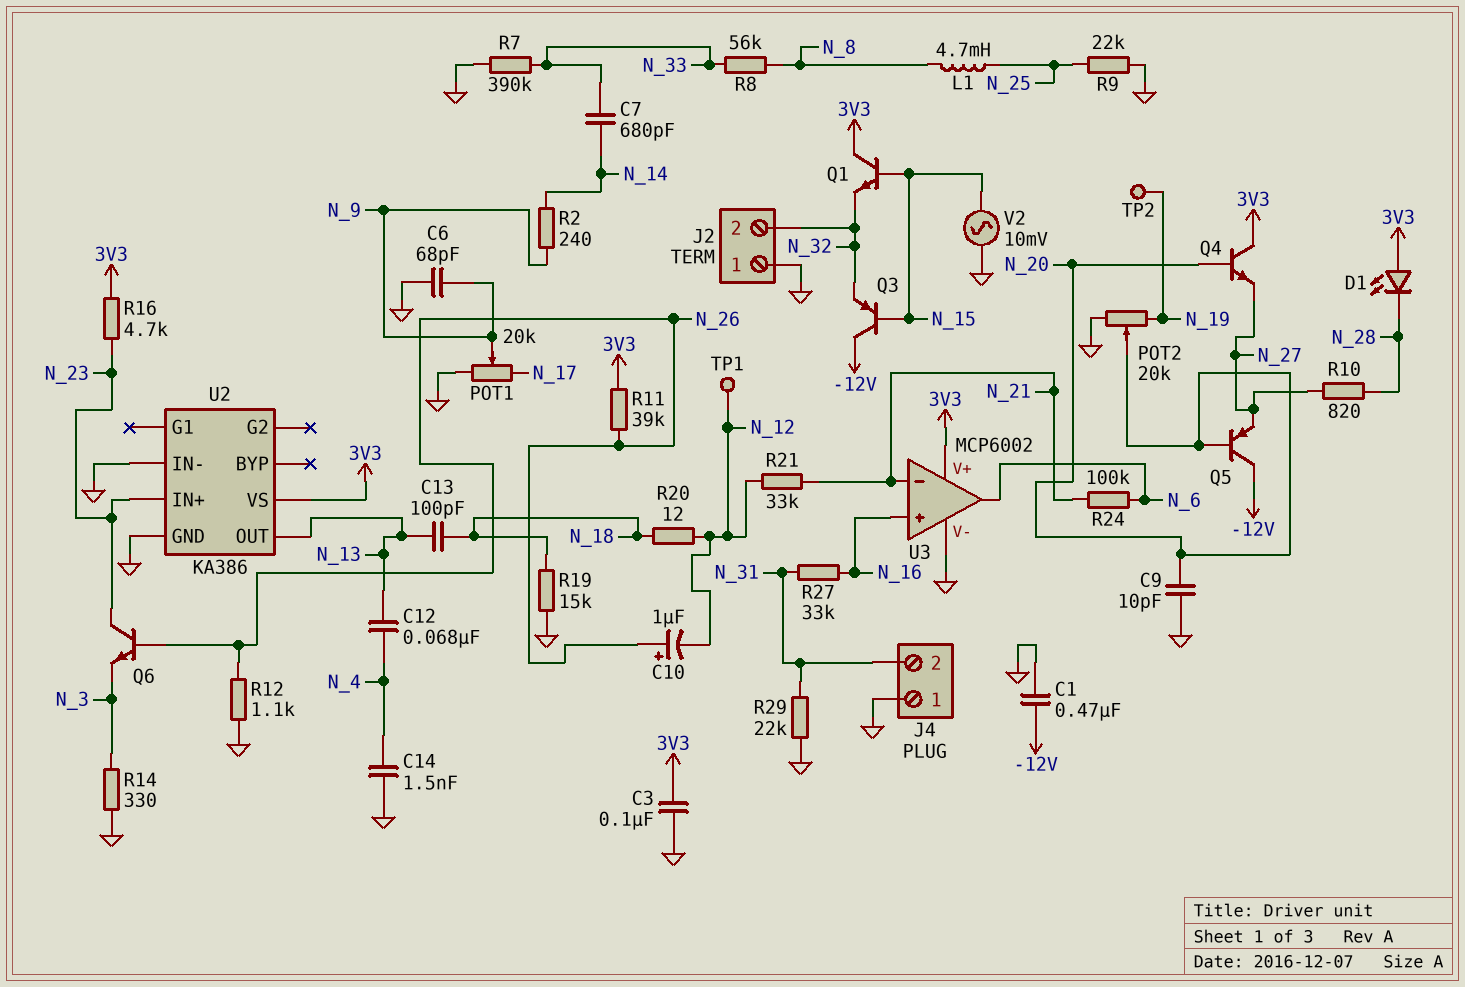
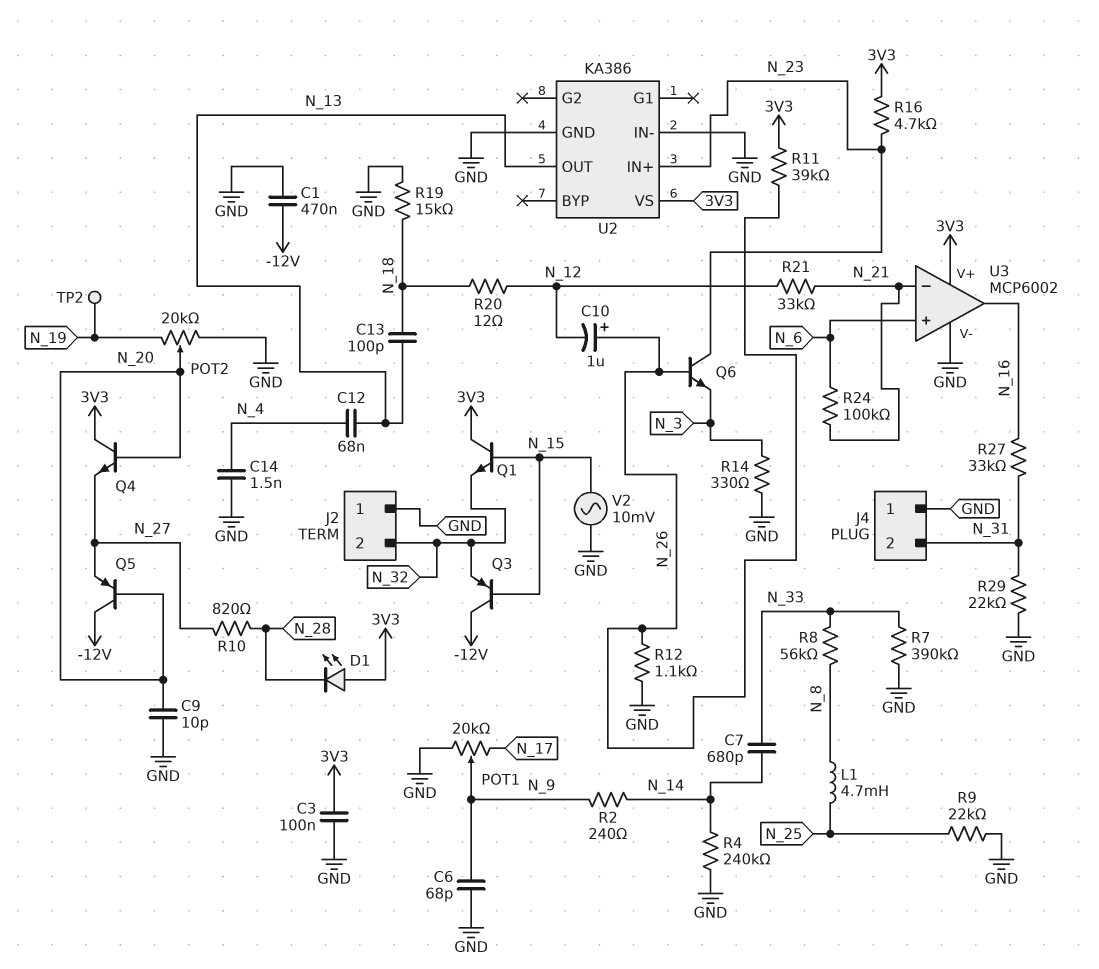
R4: none -> 240k (GND, N_14)
TP1: test point (N_12) -> none
U3 pin in+: N_16 -> N_6
U3 pin out: N_6 -> N_16

